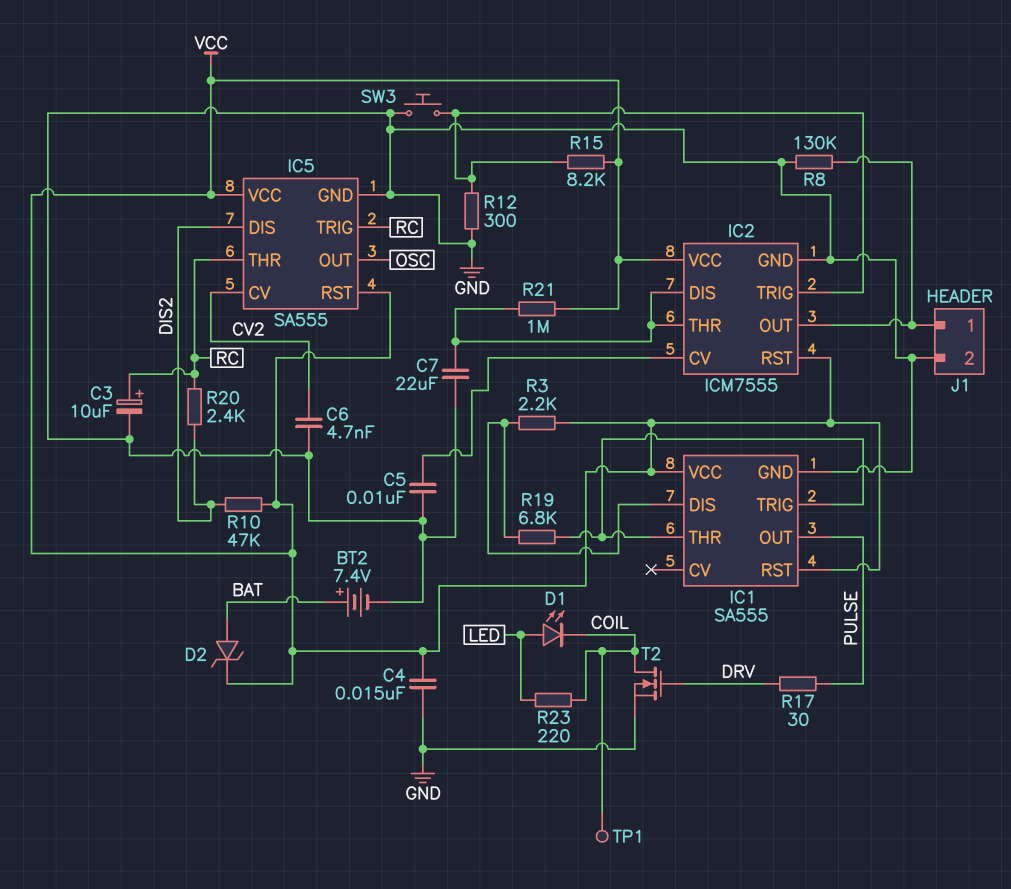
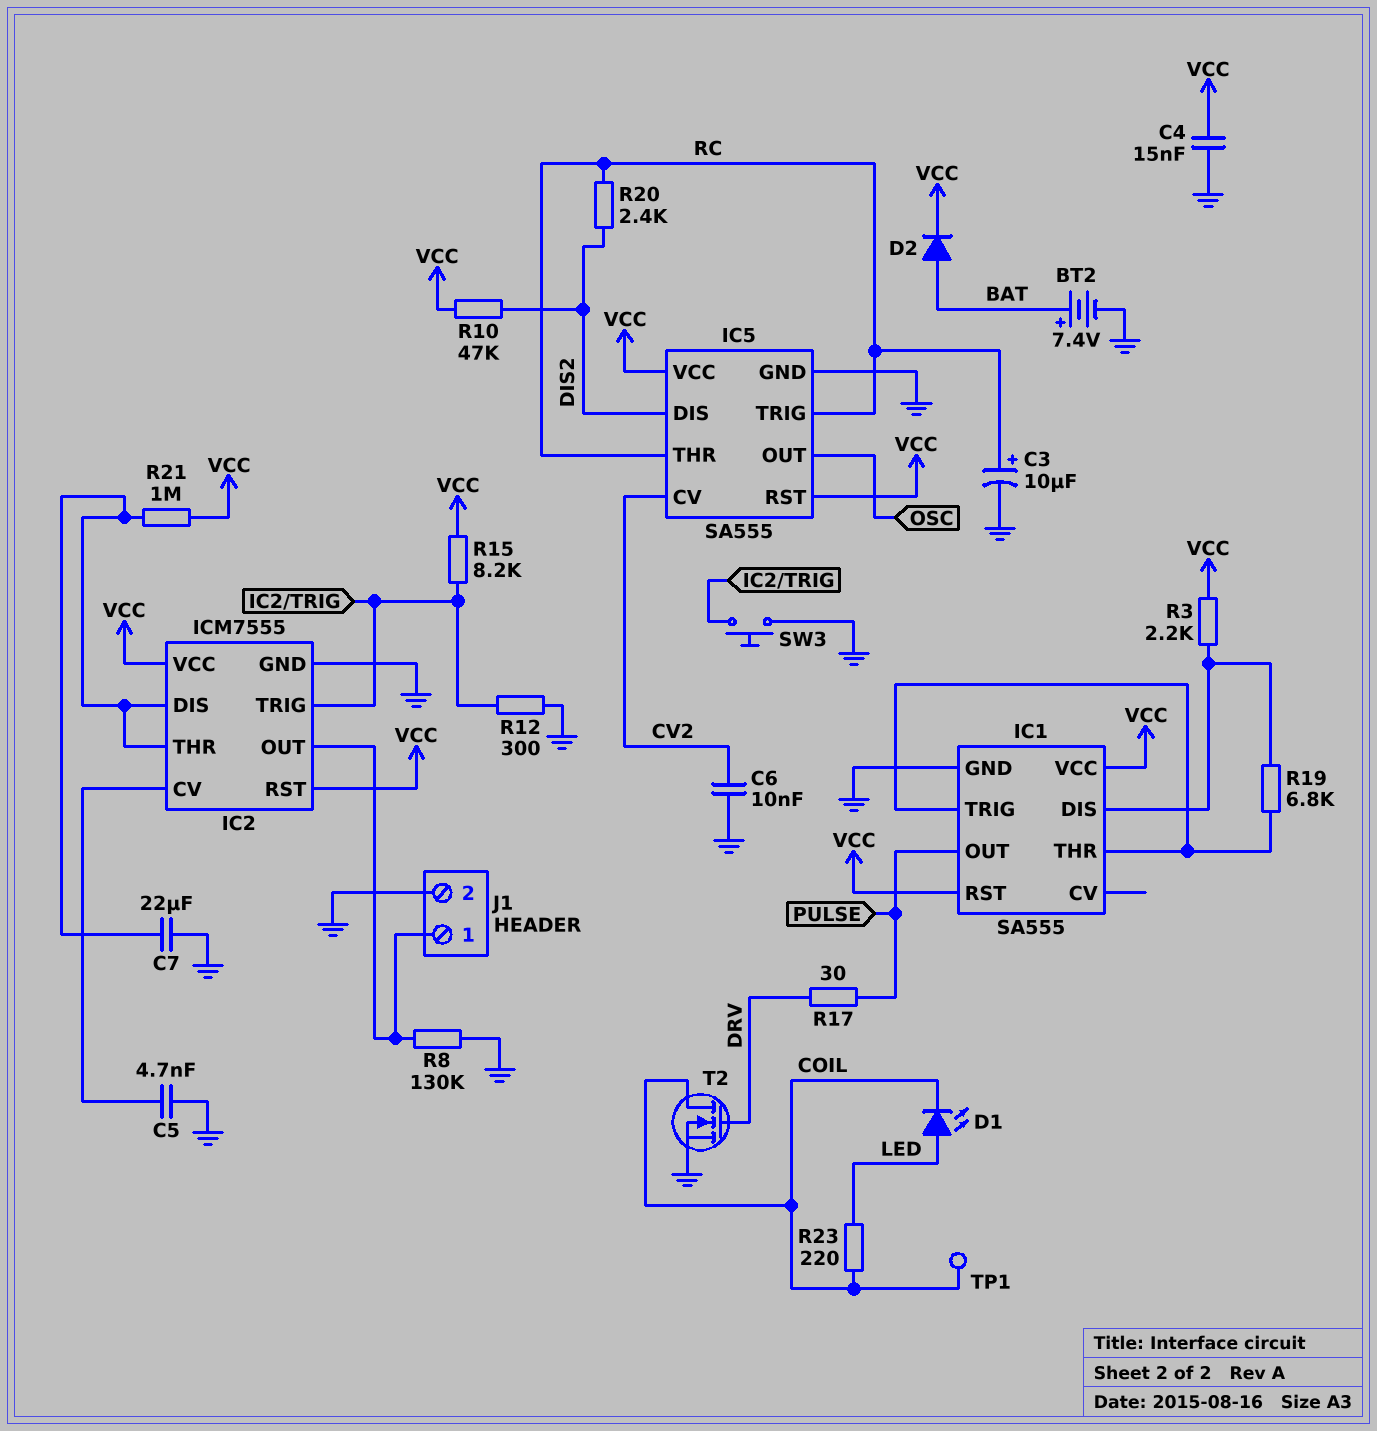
C5: 10nF (GND, IC2/CV) -> 4.7nF (GND, IC2/CV)
C6: 4.7nF (CV2, GND) -> 10nF (CV2, GND)
D2: zener (A BAT, K VCC) -> diode (A BAT, K VCC)

